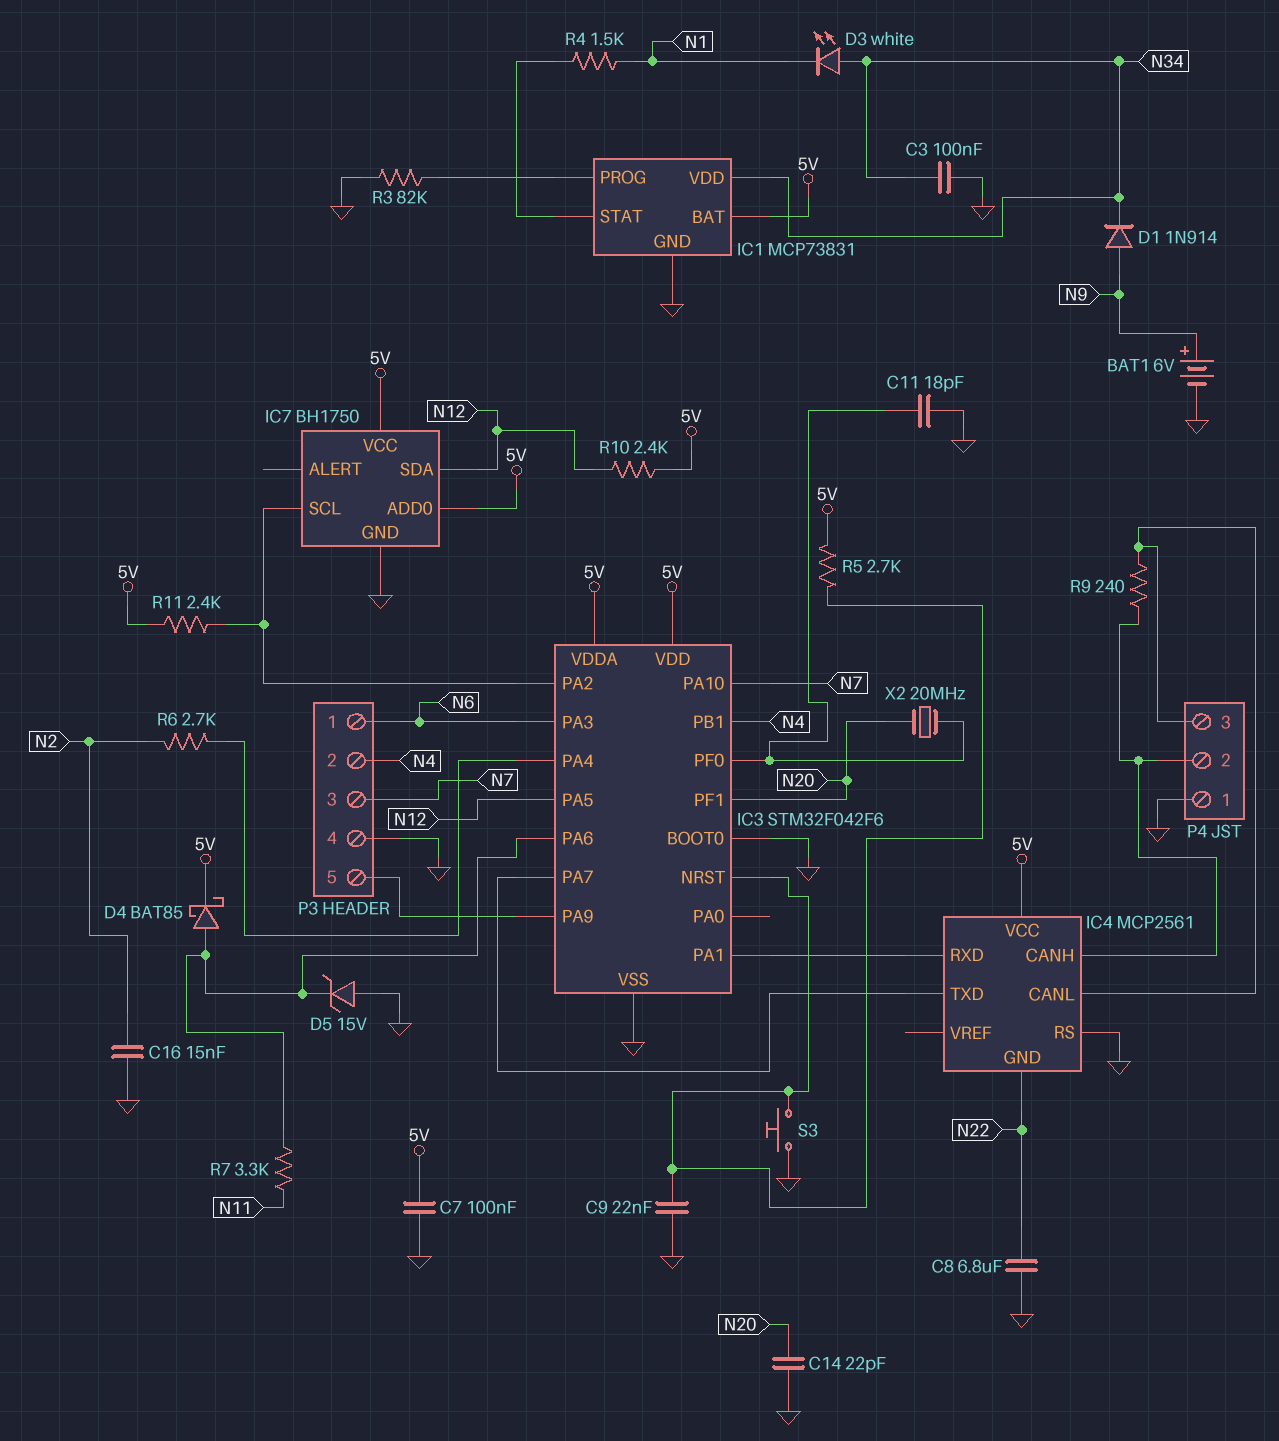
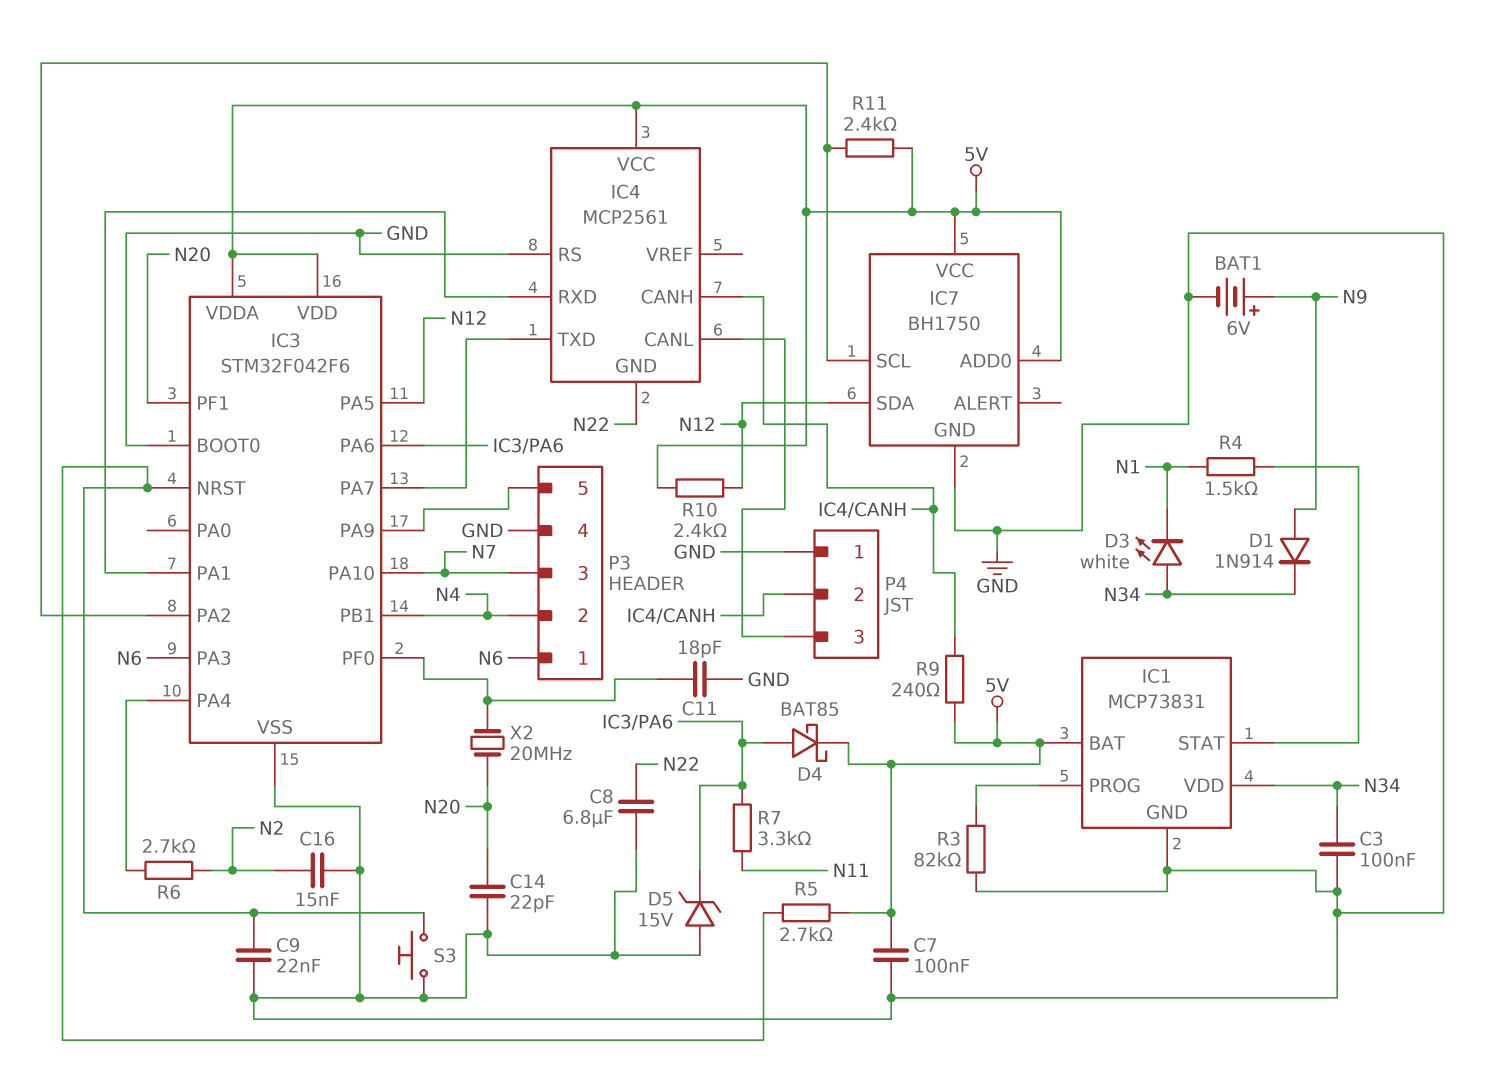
R9: 240 (IC4/CANH, IC4/CANL) -> 240 (5V, IC4/CANH)

